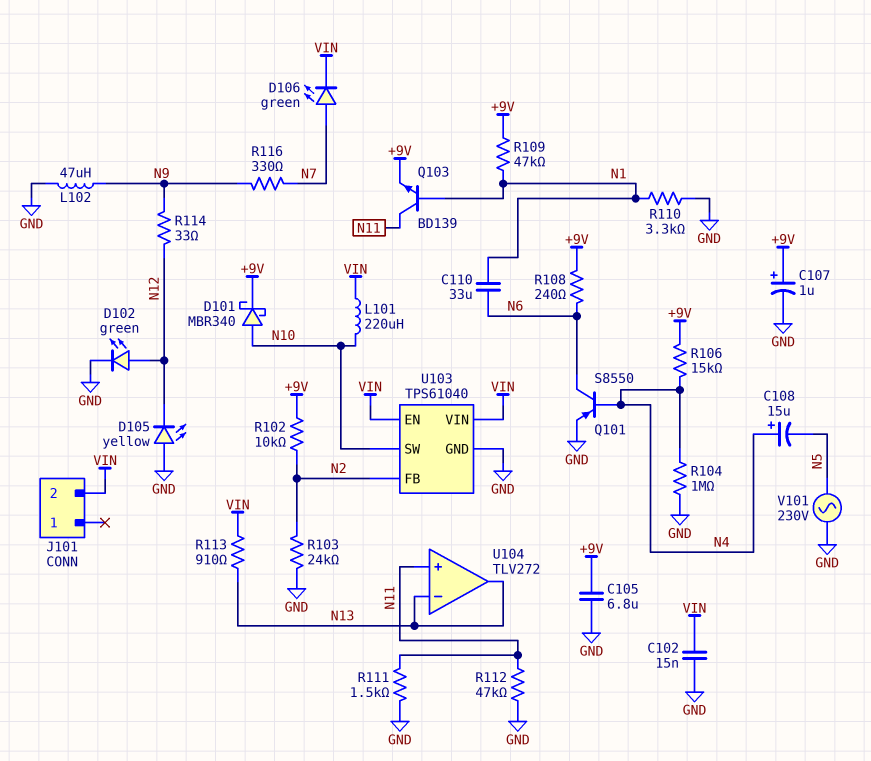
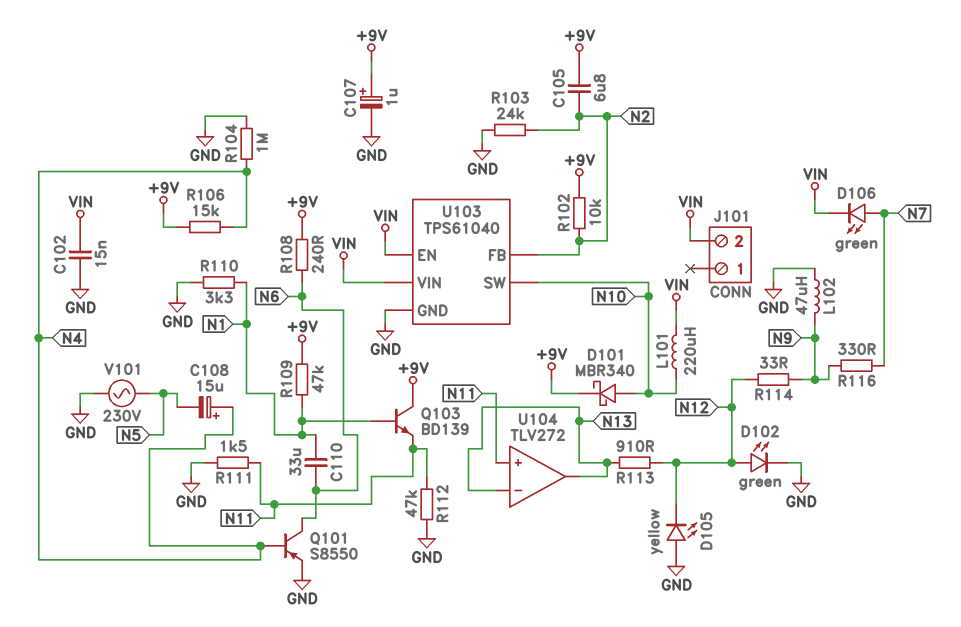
C105: 6.8uF (+9V, GND) -> 6.8uF (+9V, N2)
Q103: NPN BD139 (B N1, C N11, E +9V) -> NPN BD139 (B N1, C +9V, E N11)
R113: 910 (N13, VIN) -> 910 (N12, N13)

